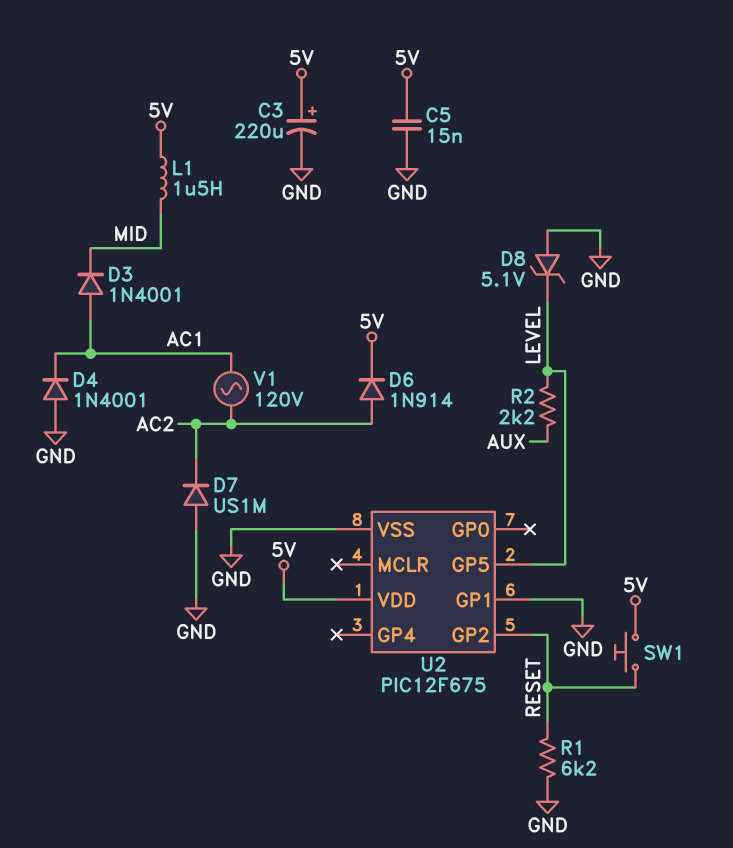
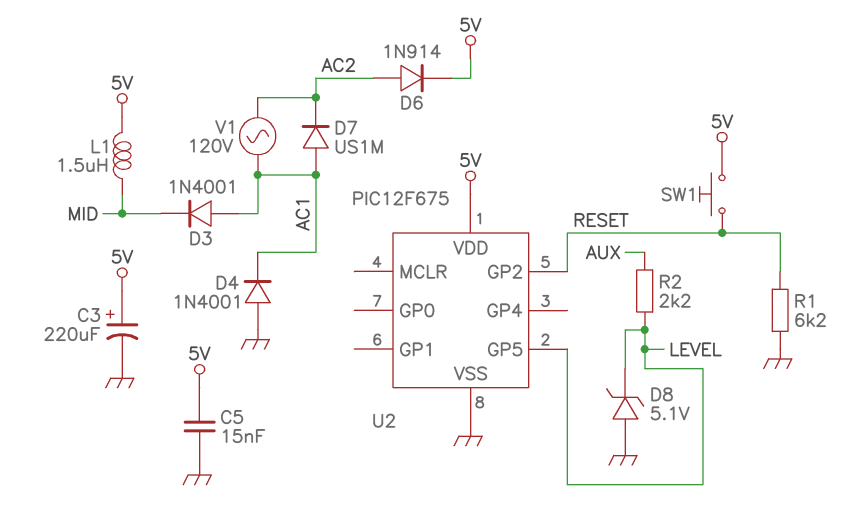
D7: diode US1M (A GND, K AC2) -> diode US1M (A AC1, K AC2)
U2 pin GP1: GND -> none

